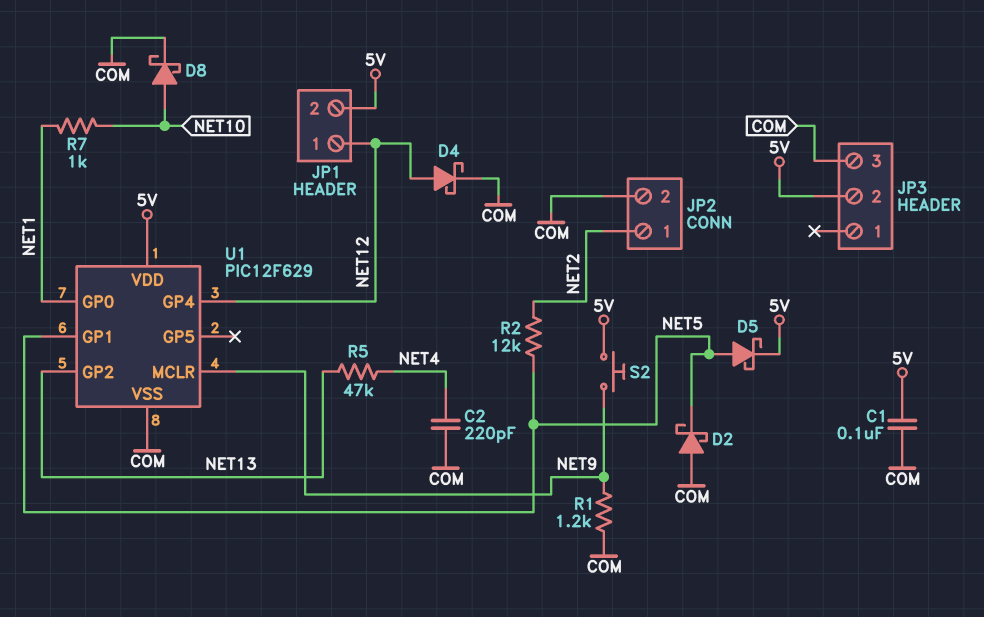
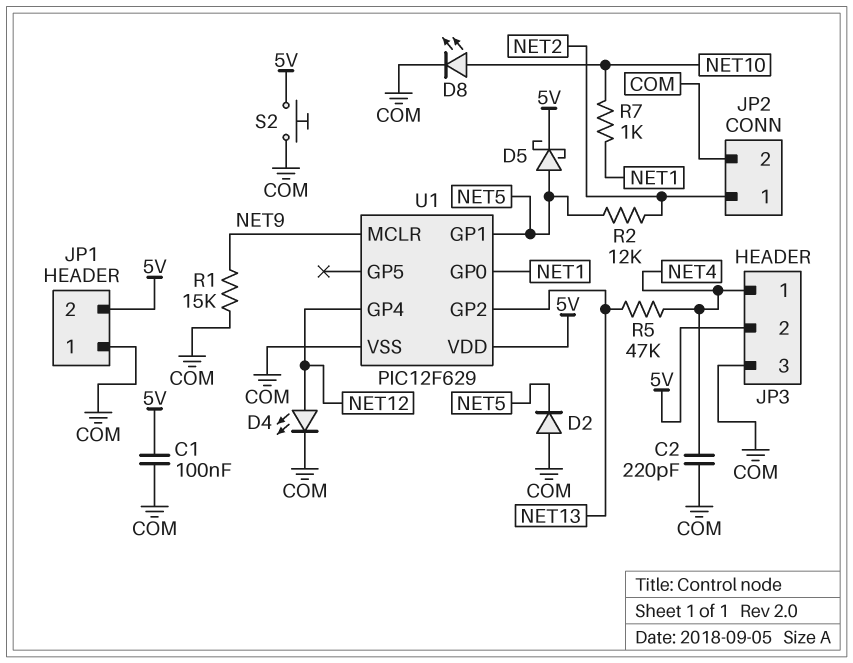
D2: schottky (A COM, K NET5) -> diode (A COM, K NET5)
D4: schottky (A NET12, K COM) -> LED (A NET12, K COM)
D8: schottky (A NET10, K COM) -> LED (A NET10, K COM)
JP1 pin 1: NET12 -> COM
JP3 pin 1: none -> NET4
R1: 1.2k (COM, NET9) -> 15k (COM, NET9)
S2: button (5V, NET9) -> button (5V, COM)

